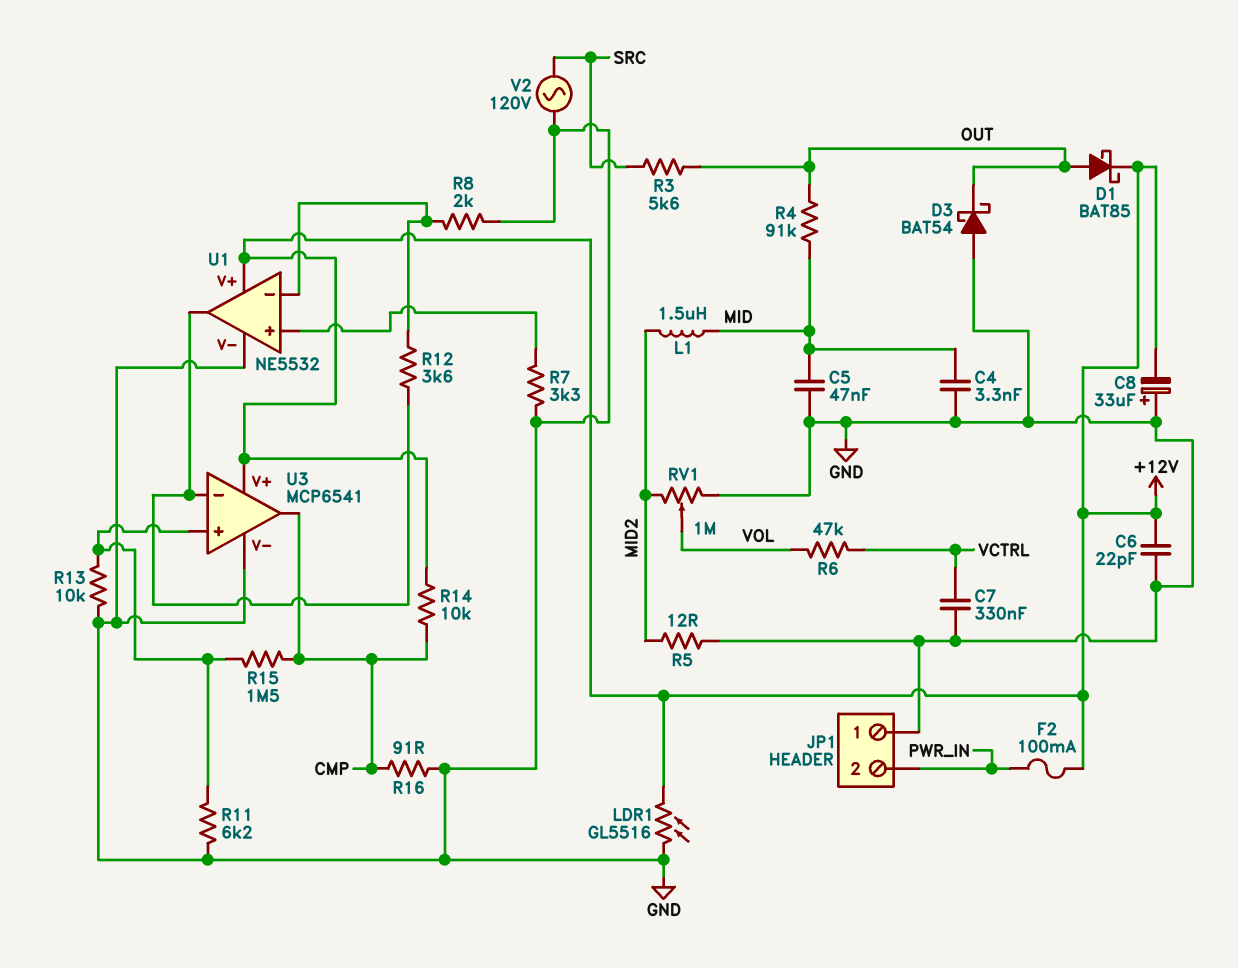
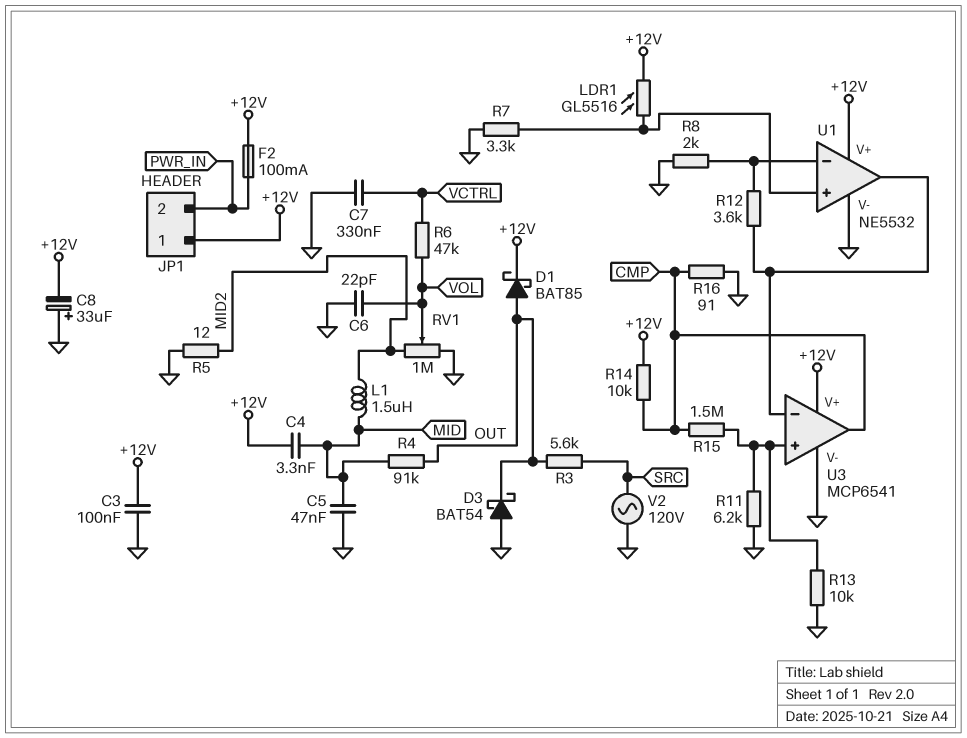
C3: none -> 100nF (+12V, GND)
C4: 3.3nF (GND, MID) -> 3.3nF (+12V, MID)
C6: 22pF (+12V, GND) -> 22pF (GND, VOL)
JP1 pin 1: GND -> +12V
LDR1: GL5516 (+12V, GND) -> GL5516 (+12V, U1/in+)

